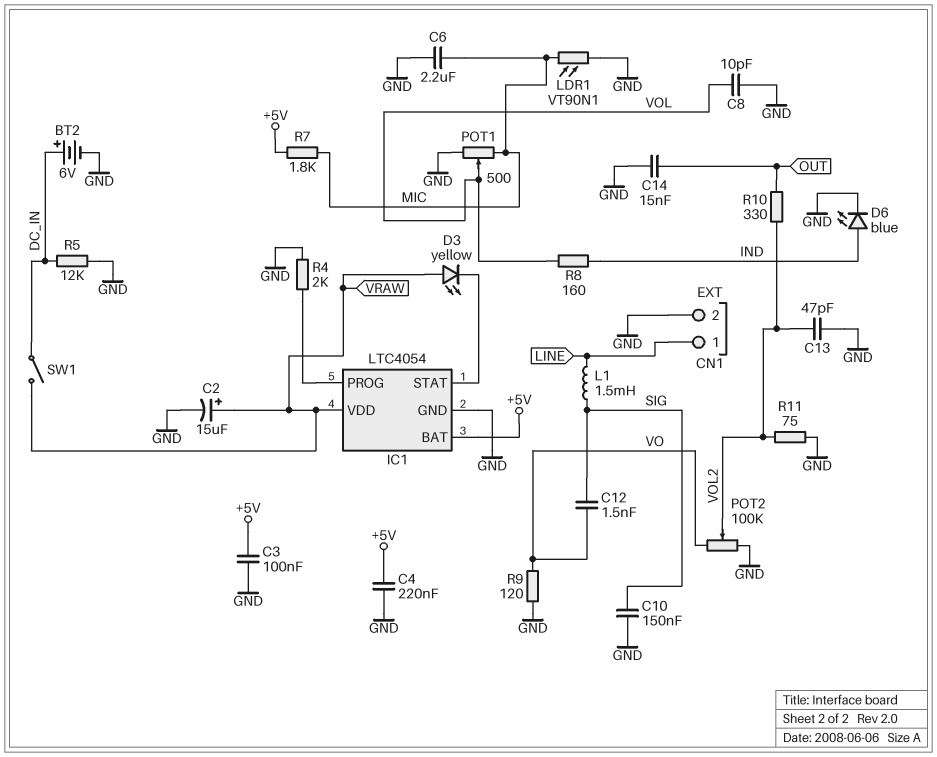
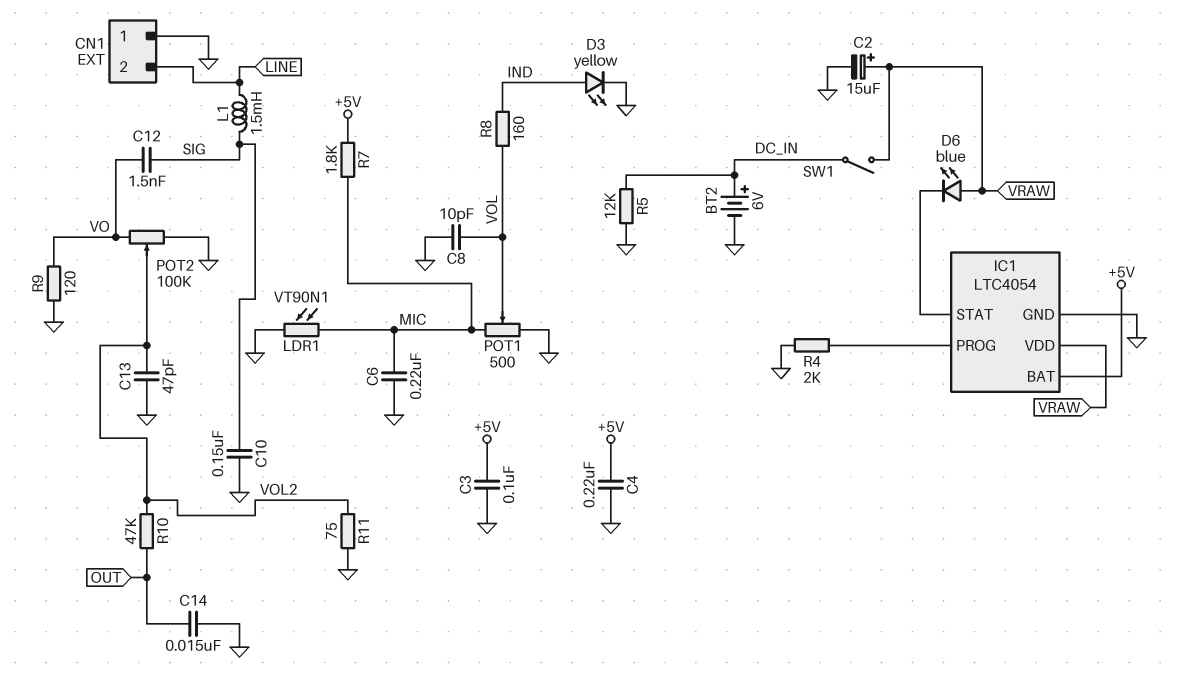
C6: 2.2uF (GND, MIC) -> 220nF (GND, MIC)
CN1 pin 1: LINE -> GND
CN1 pin 2: GND -> LINE
D3: LED yellow (A VRAW, K IC1/STAT) -> LED yellow (A IND, K GND)
D6: LED blue (A IND, K GND) -> LED blue (A VRAW, K IC1/STAT)
R10: 330 (OUT, VOL2) -> 47k (OUT, VOL2)

